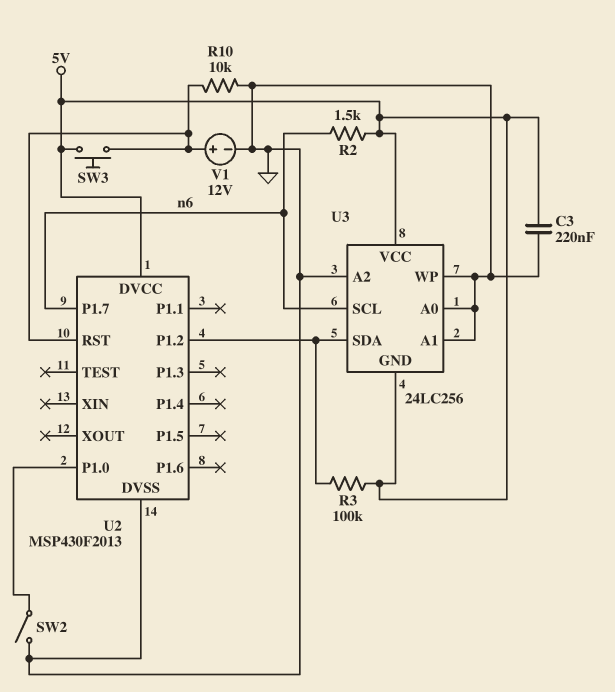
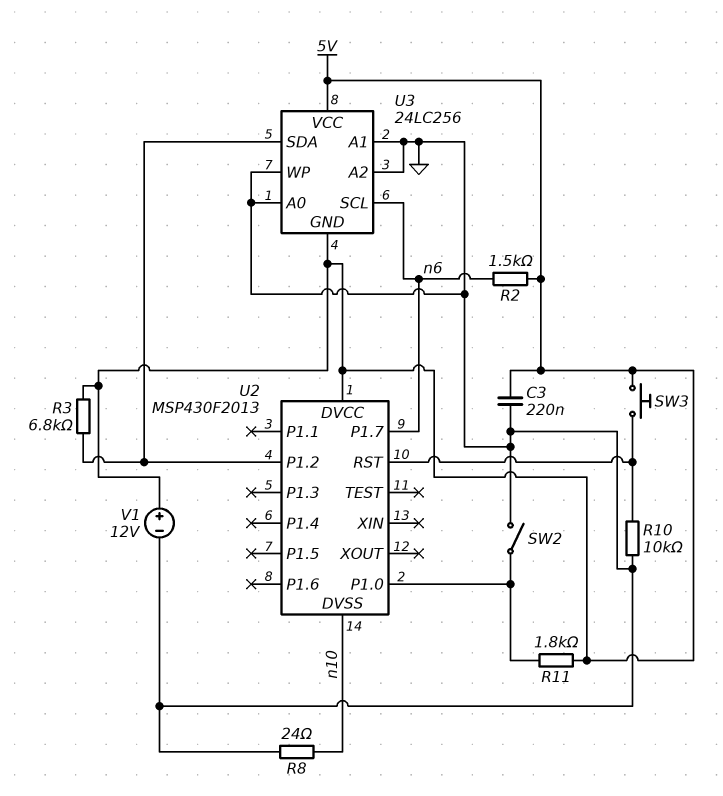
R3: 100k (5V, U2/P1.2) -> 6.8k (5V, U2/P1.2)
R8: none -> 24 (GND, n10)
R11: none -> 1.8k (5V, U2/P1.0)
U2 pin DVSS: GND -> n10
V1: 12V (plus U2/RST, minus GND) -> 12V (plus 5V, minus GND)

